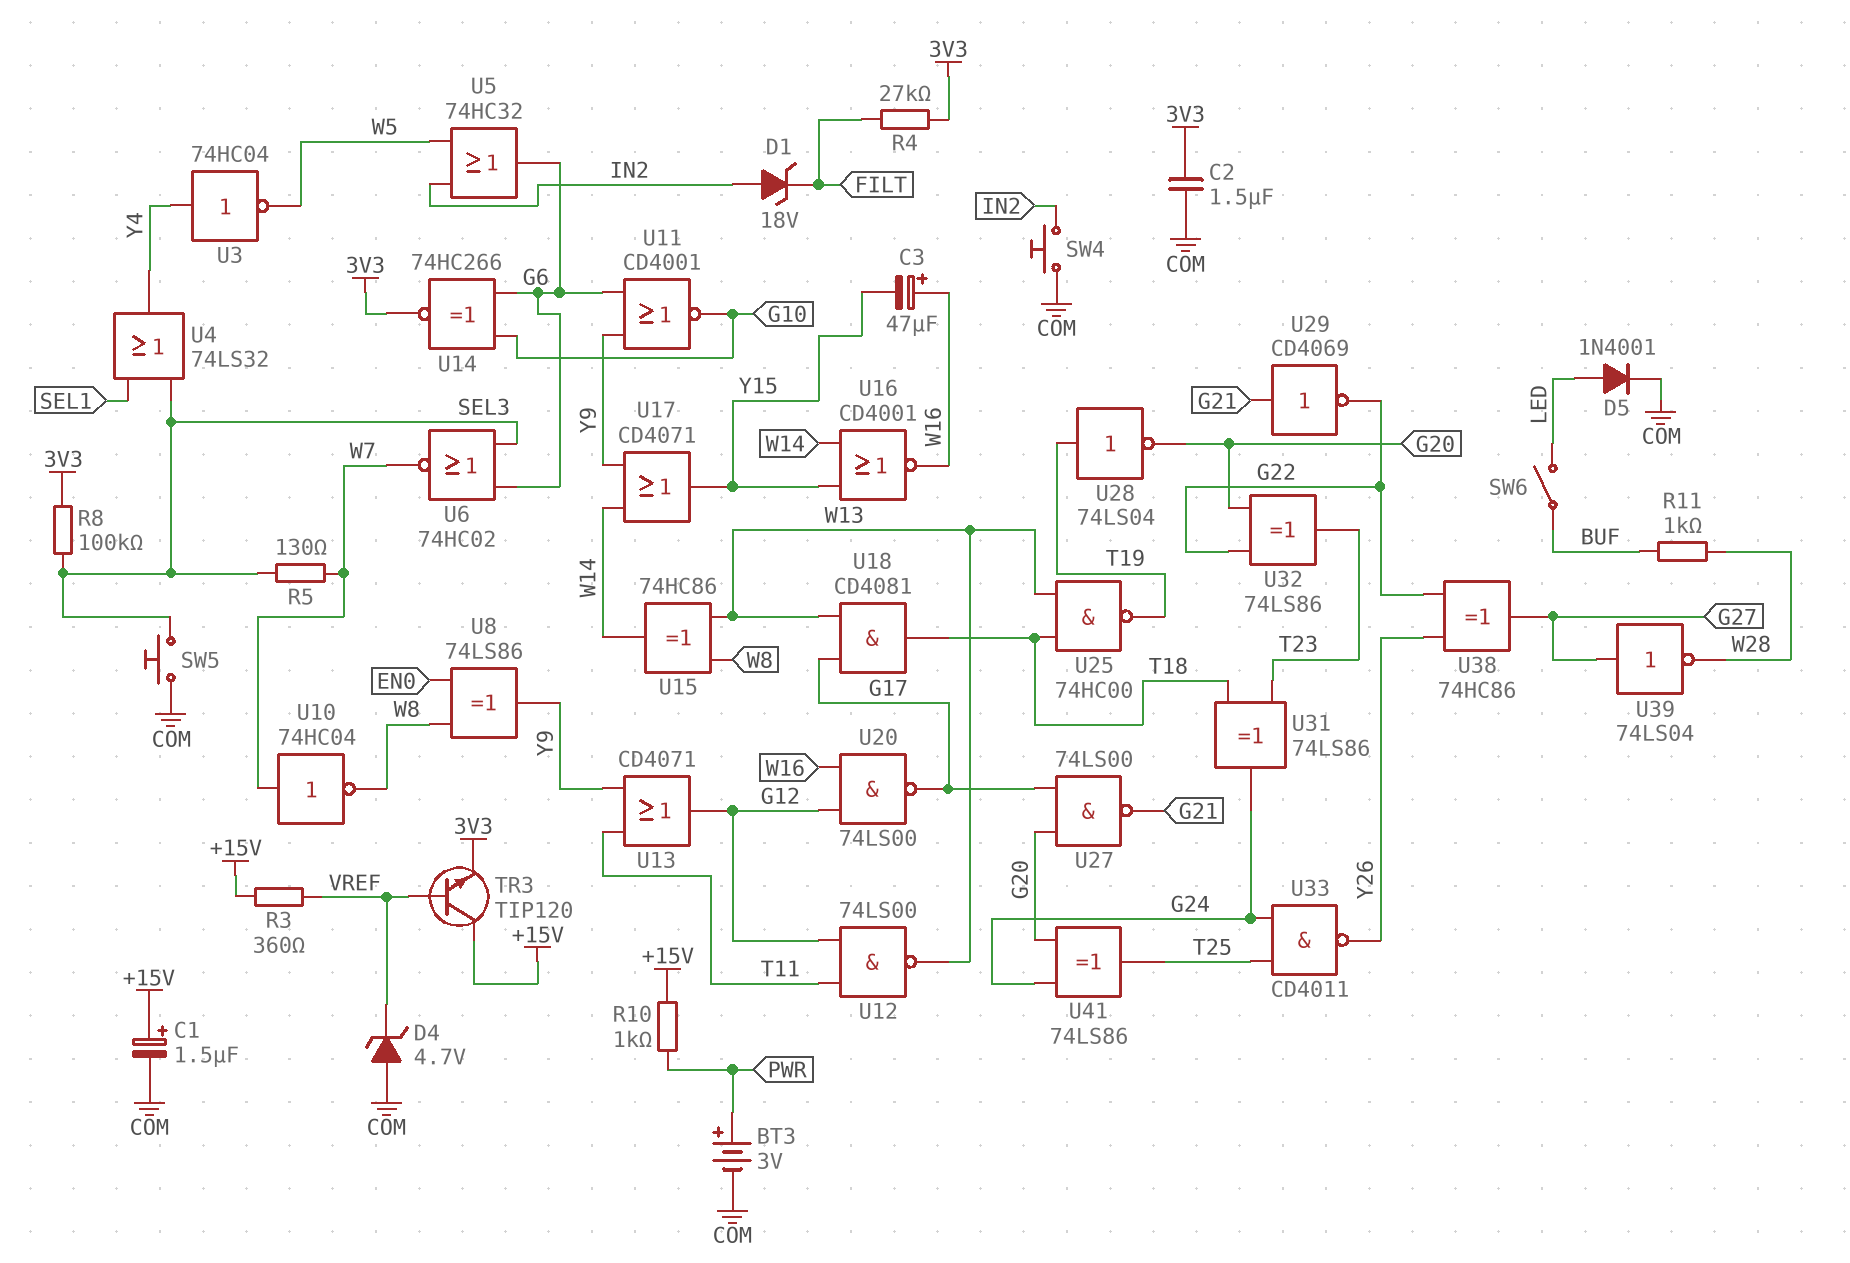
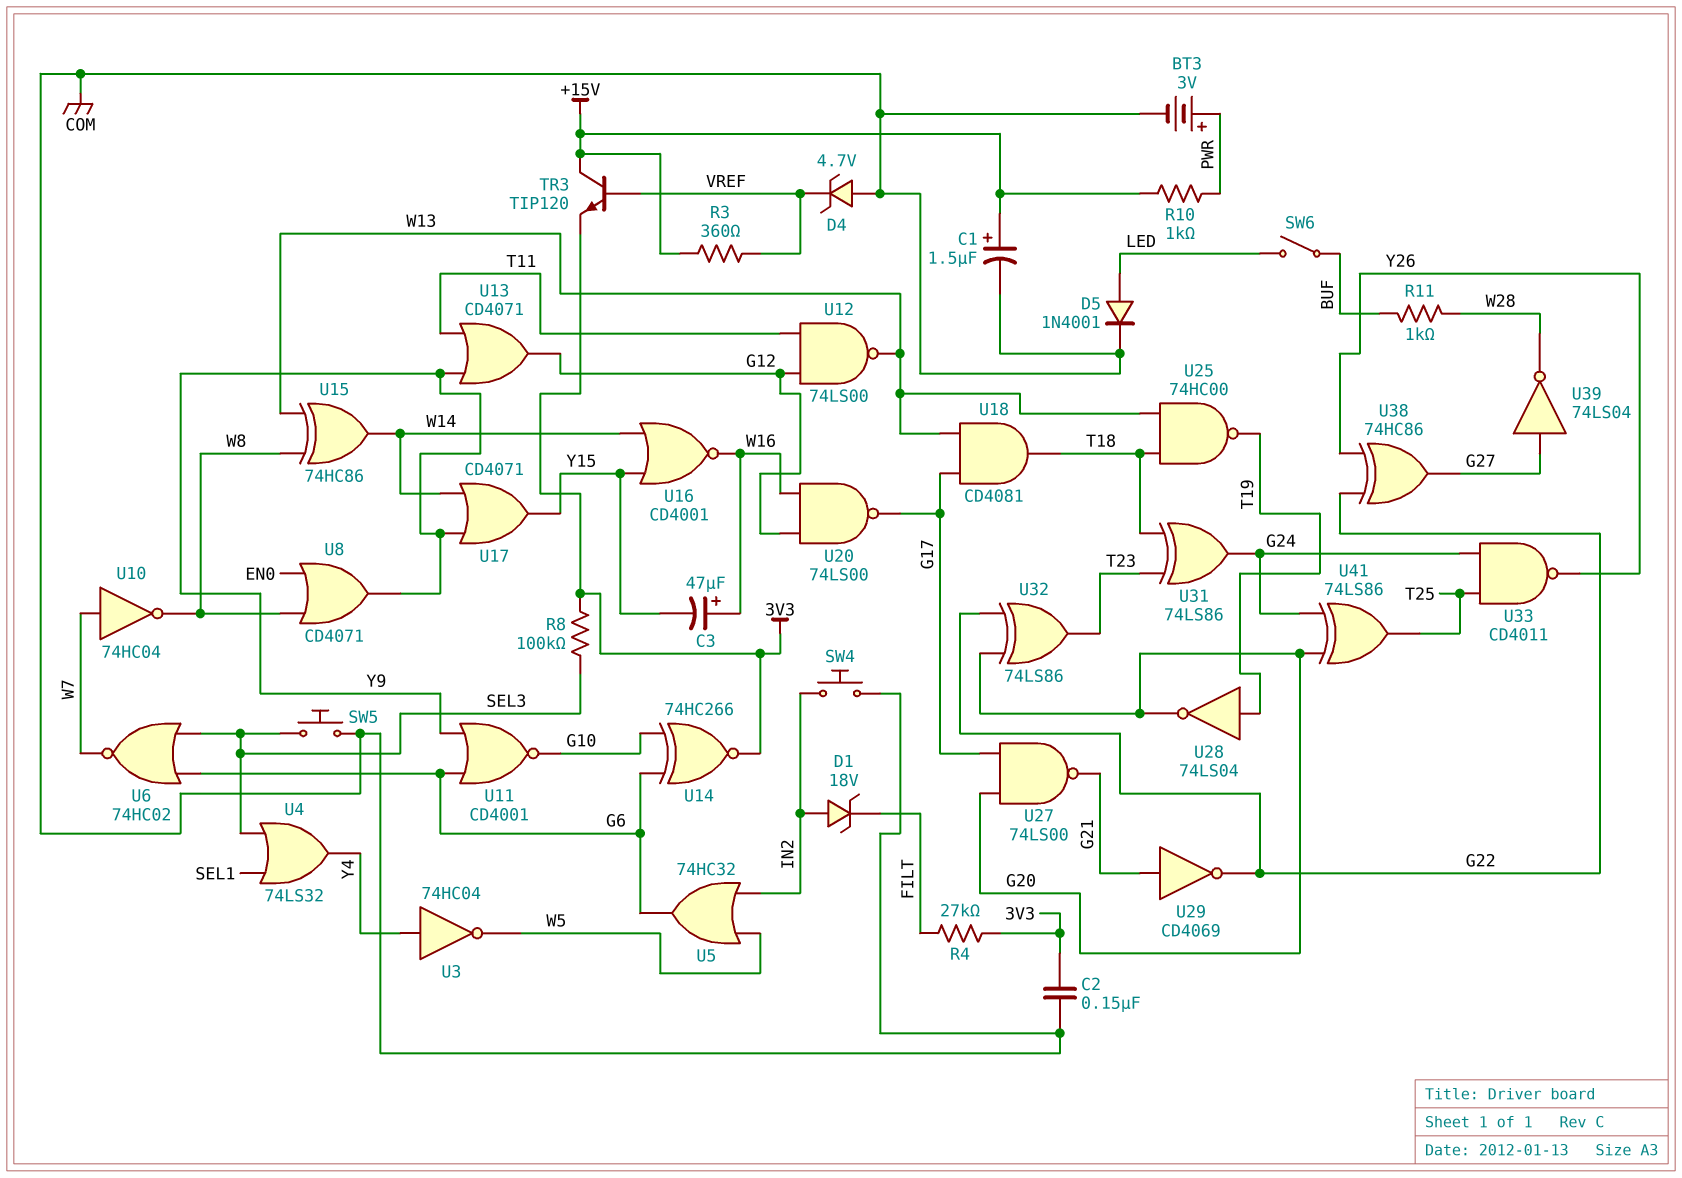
C2: 1.5uF (3V3, COM) -> 150nF (3V3, COM)
R5: 130 (SEL3, W7) -> none
U8: XOR 74LS86 (in EN0, in W8, out Y9) -> OR CD4071 (in EN0, in W8, out Y9)

